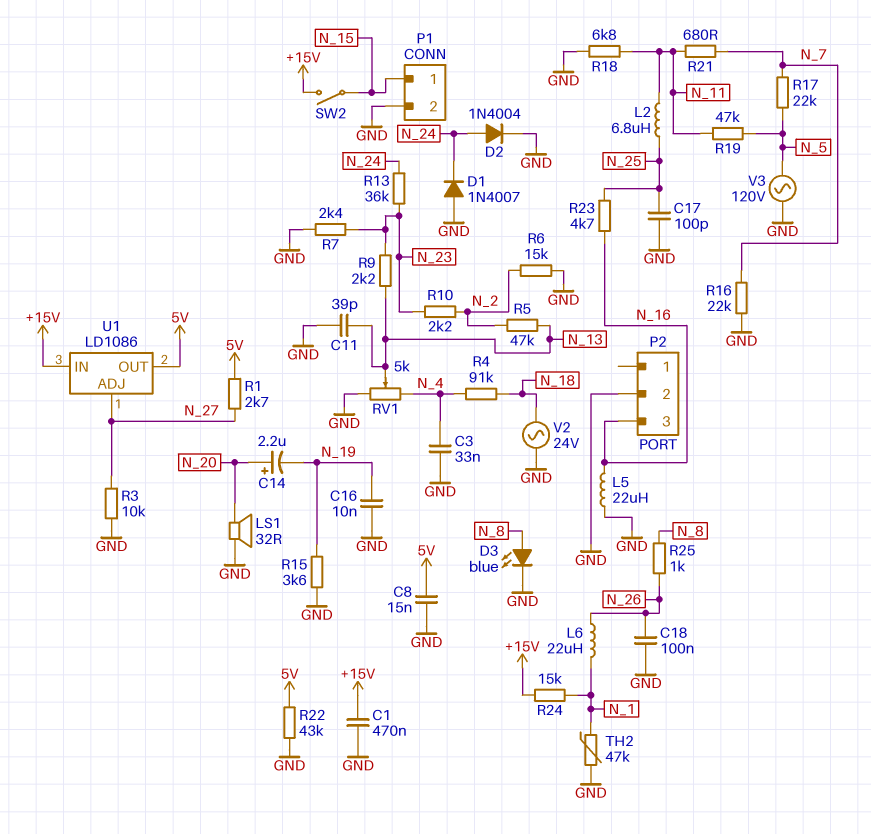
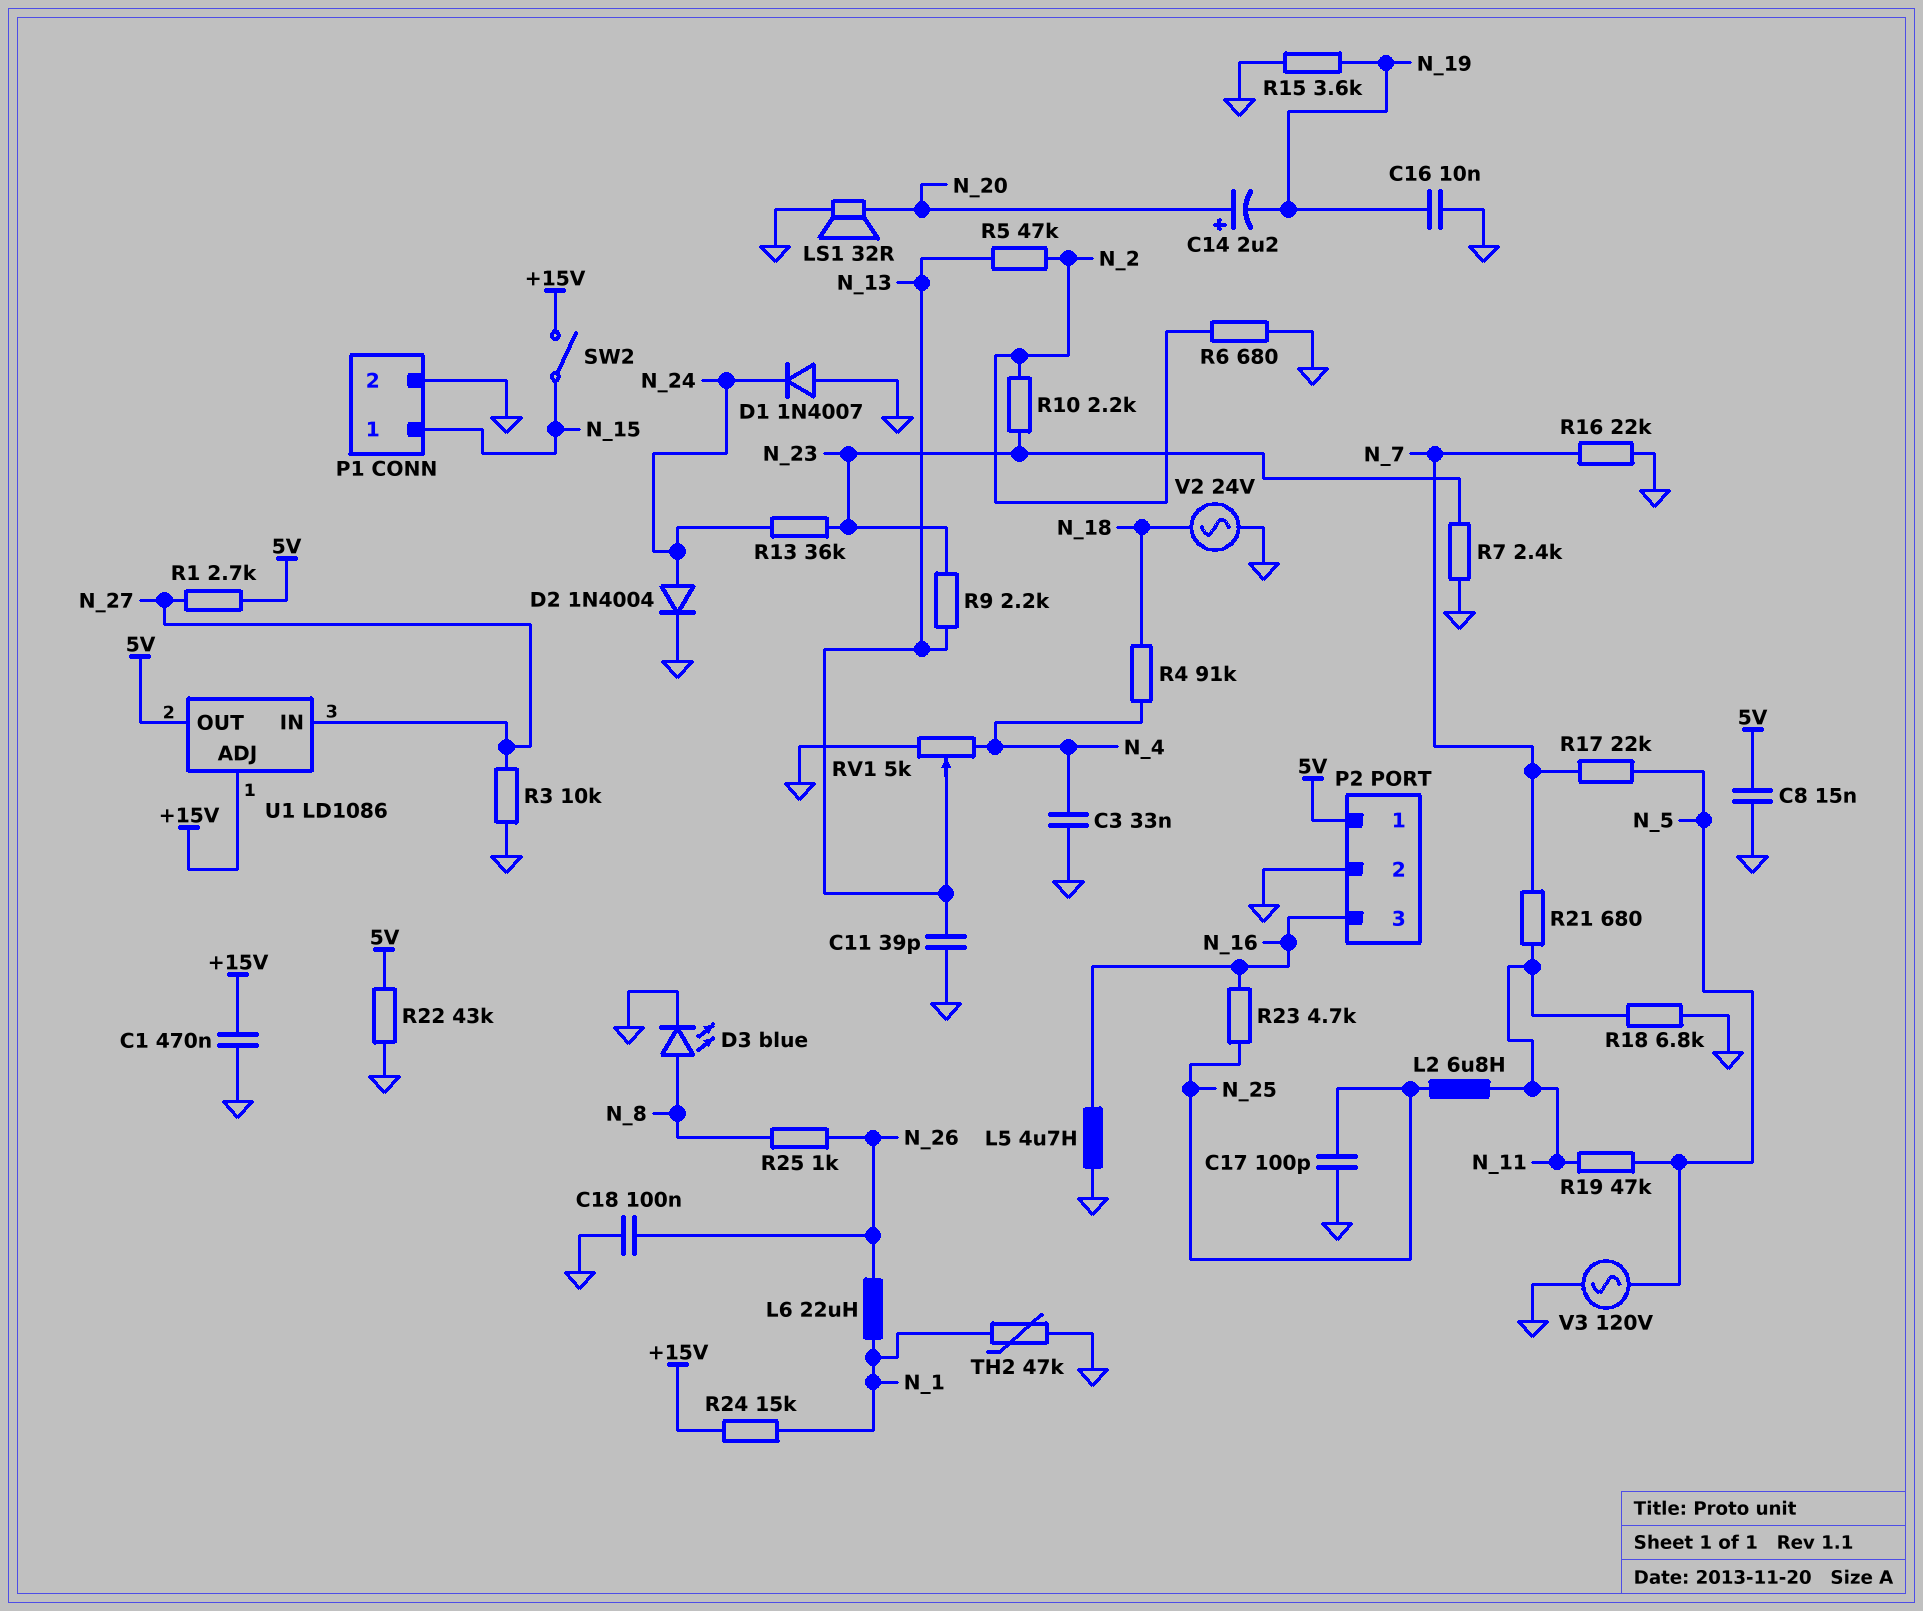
L5: 22uH (GND, N_16) -> 4.7uH (GND, N_16)
P2 pin 1: none -> 5V
R6: 15k (GND, N_2) -> 680 (GND, N_2)
U1 pin ADJ: N_27 -> +15V
U1 pin IN: +15V -> N_27

